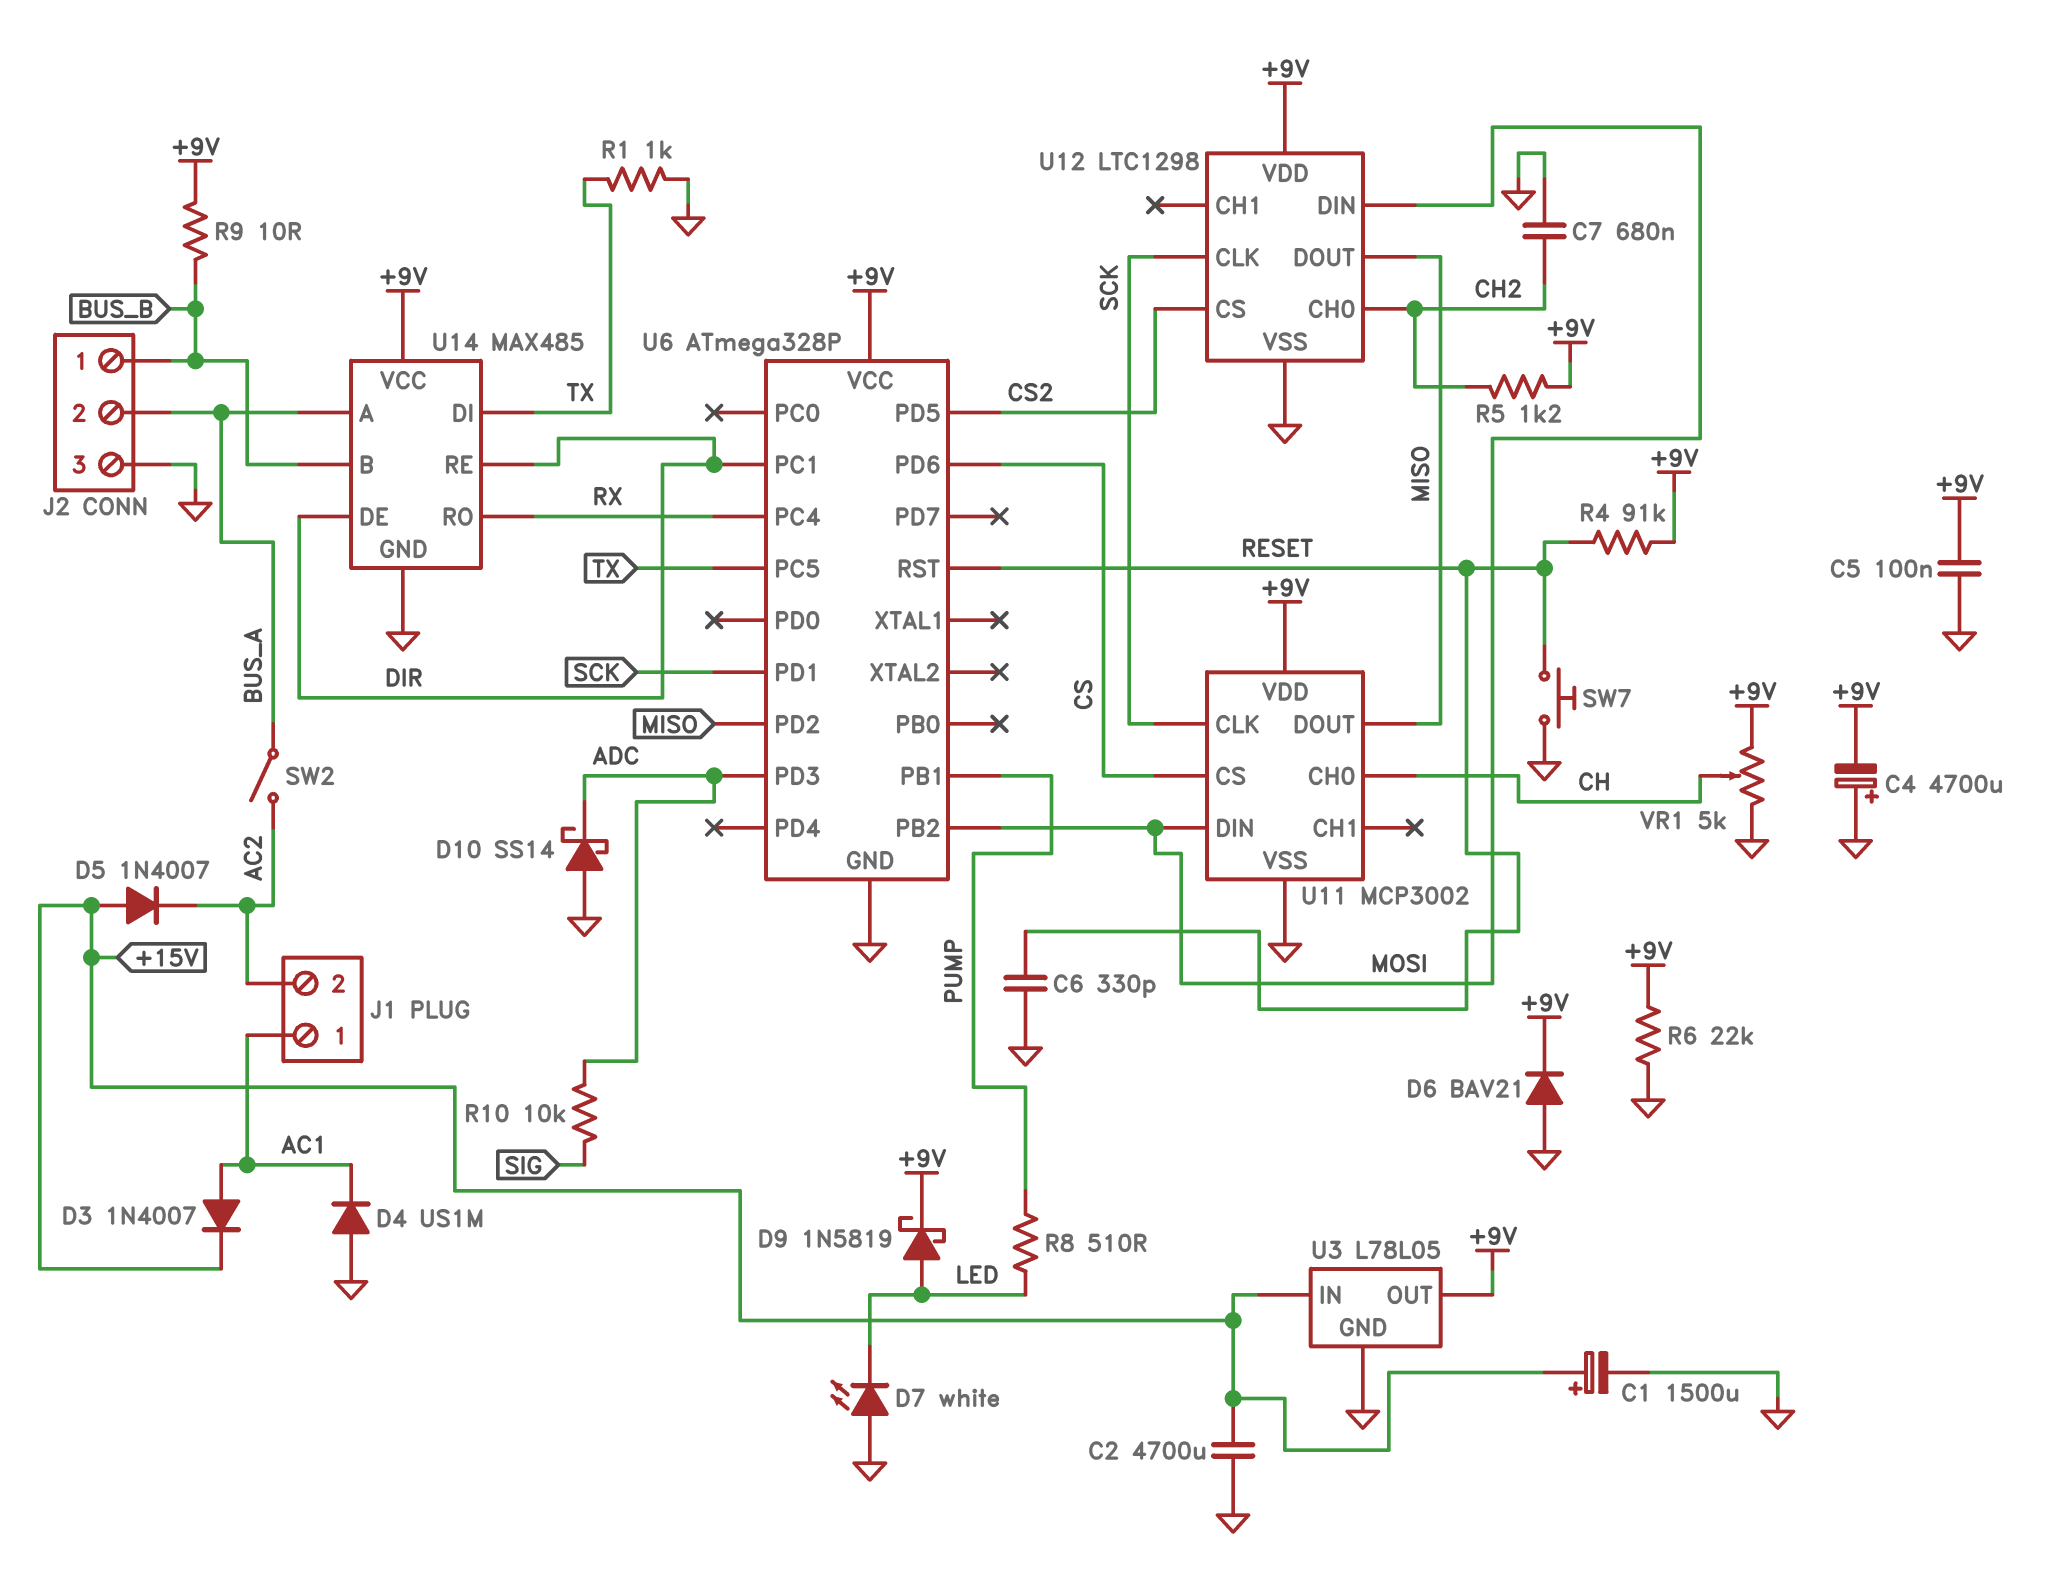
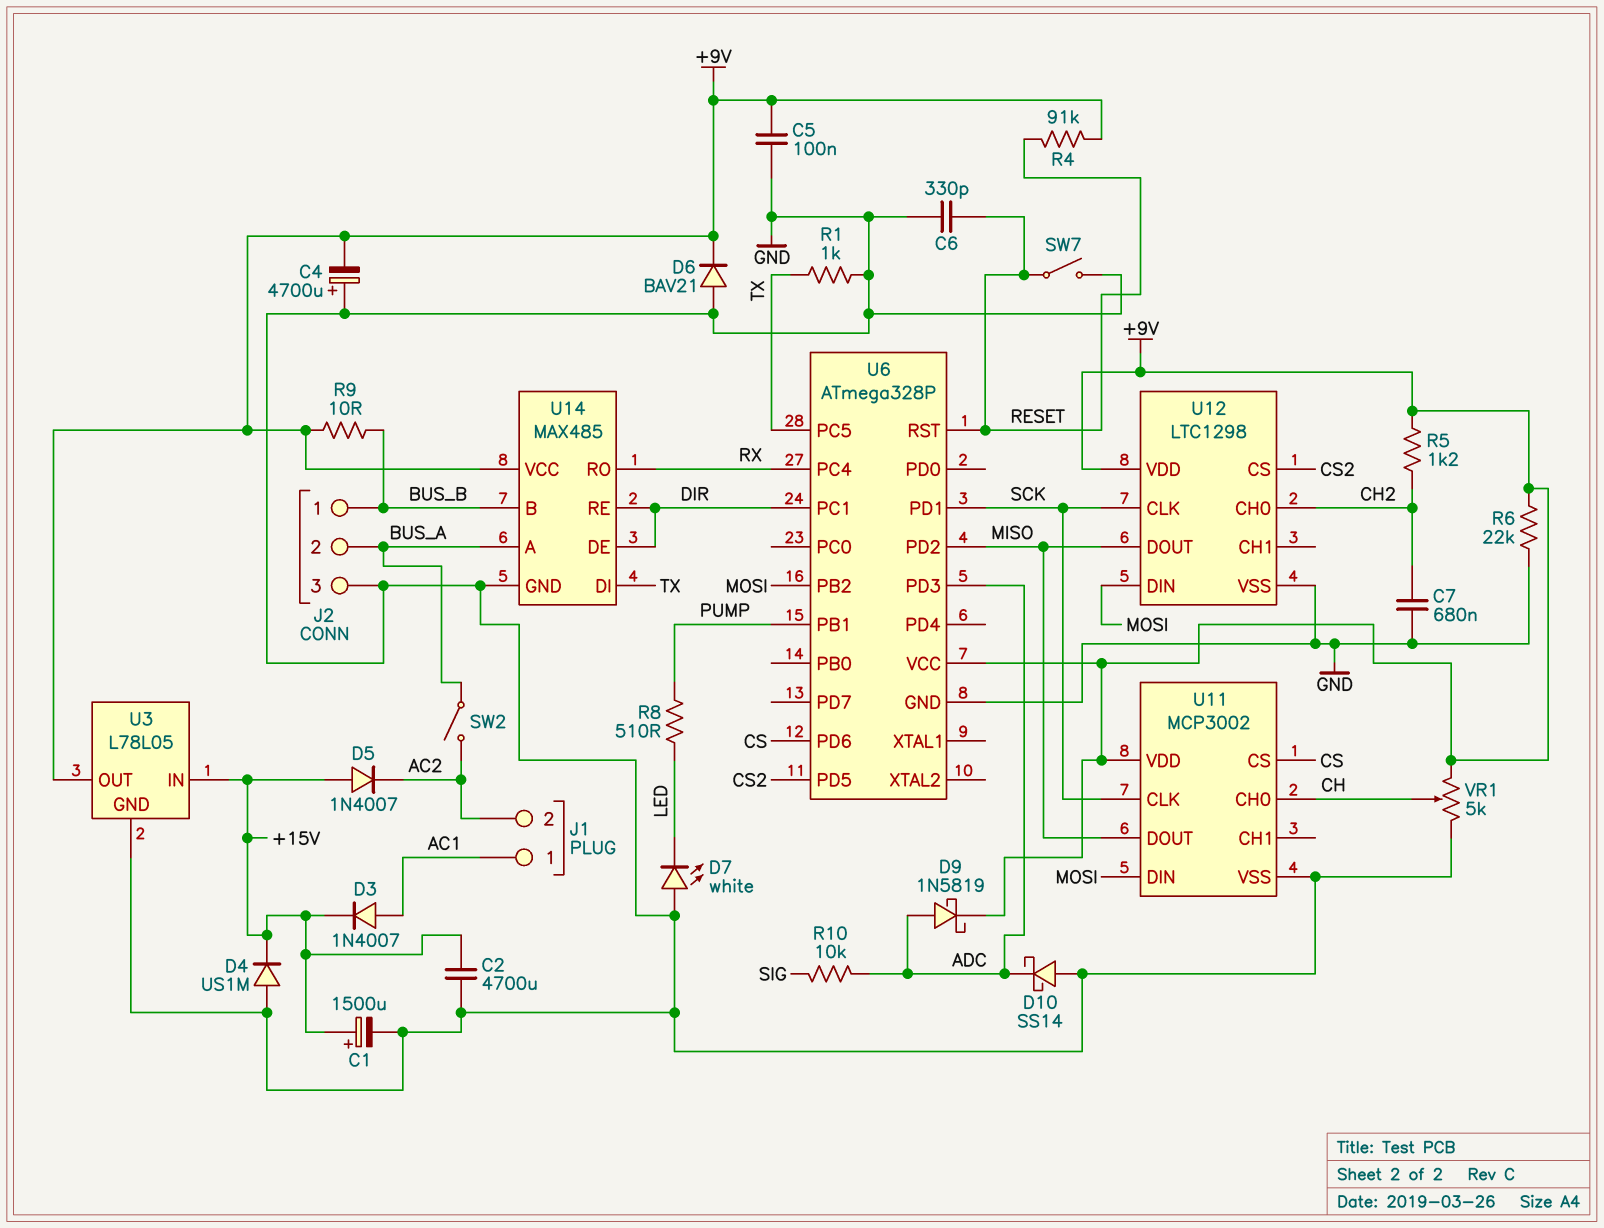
D4: diode US1M (A GND, K AC1) -> diode US1M (A GND, K +15V)
D9: schottky 1N5819 (A LED, K +9V) -> schottky 1N5819 (A ADC, K +9V)
SW7: button (GND, RESET) -> switch (GND, RESET)

